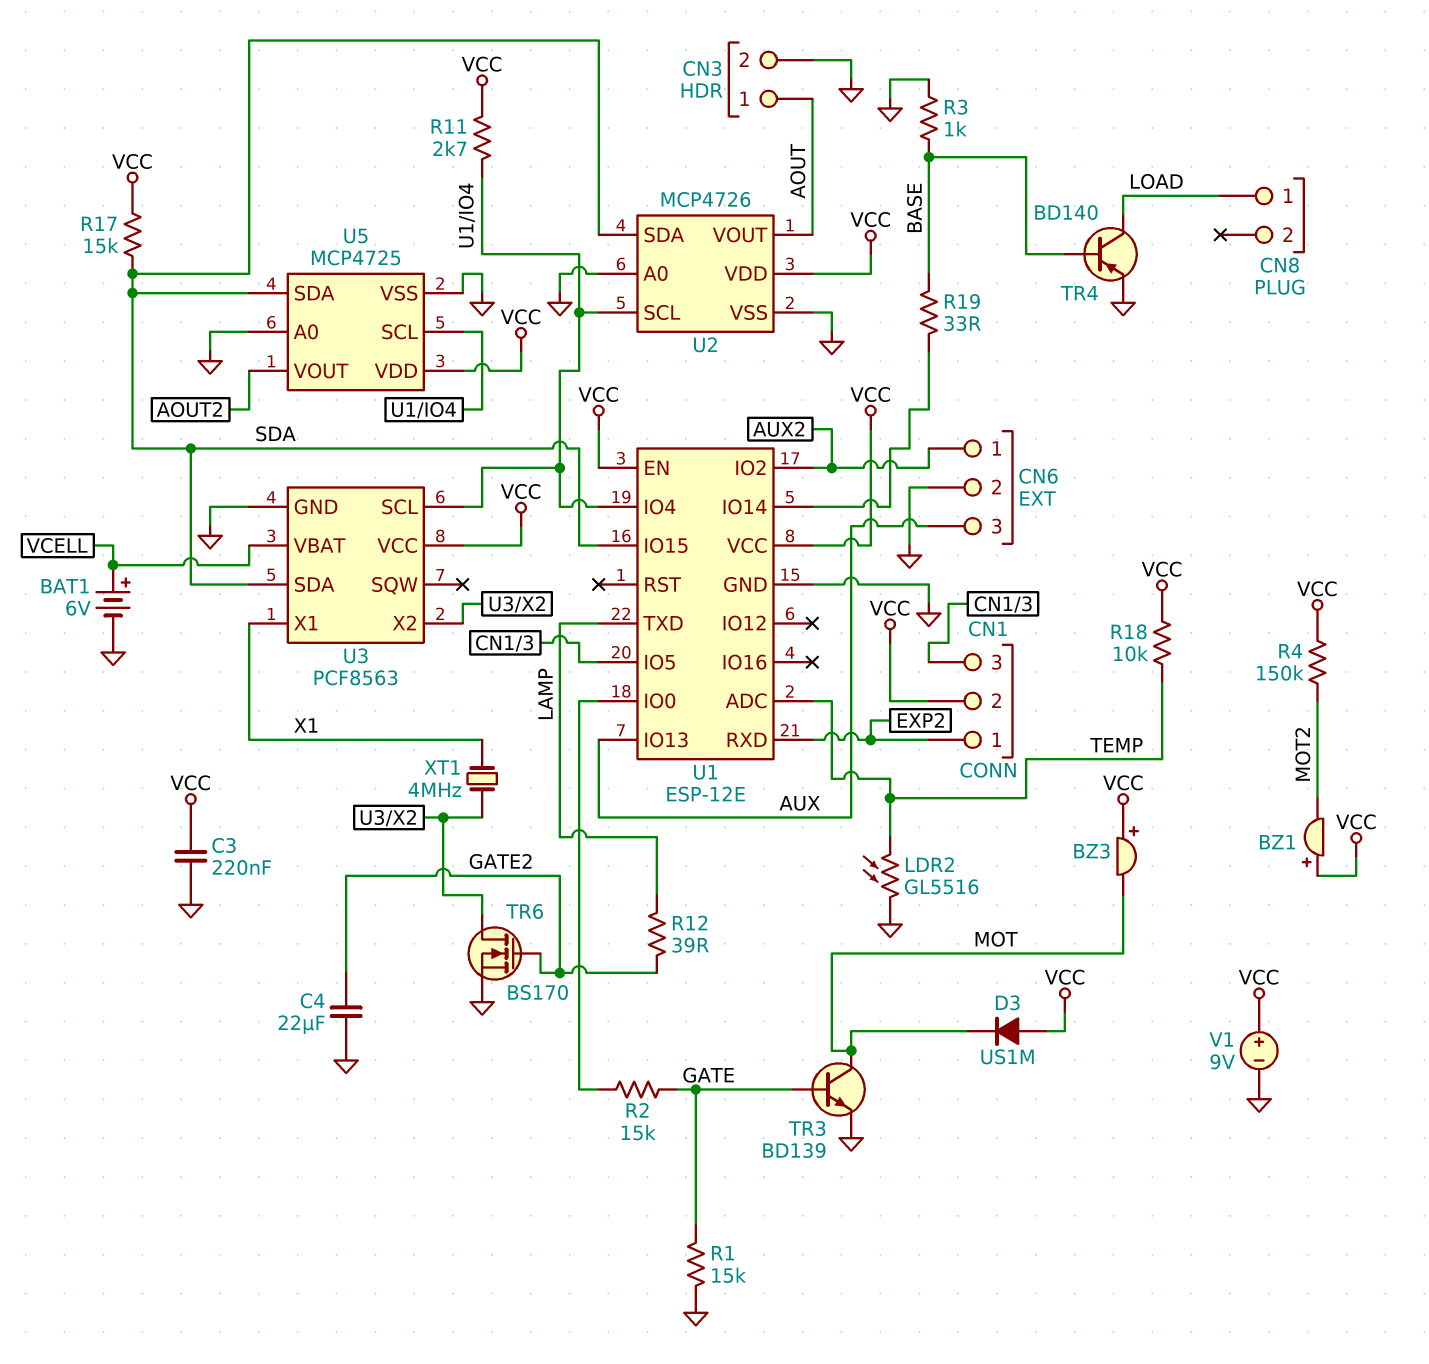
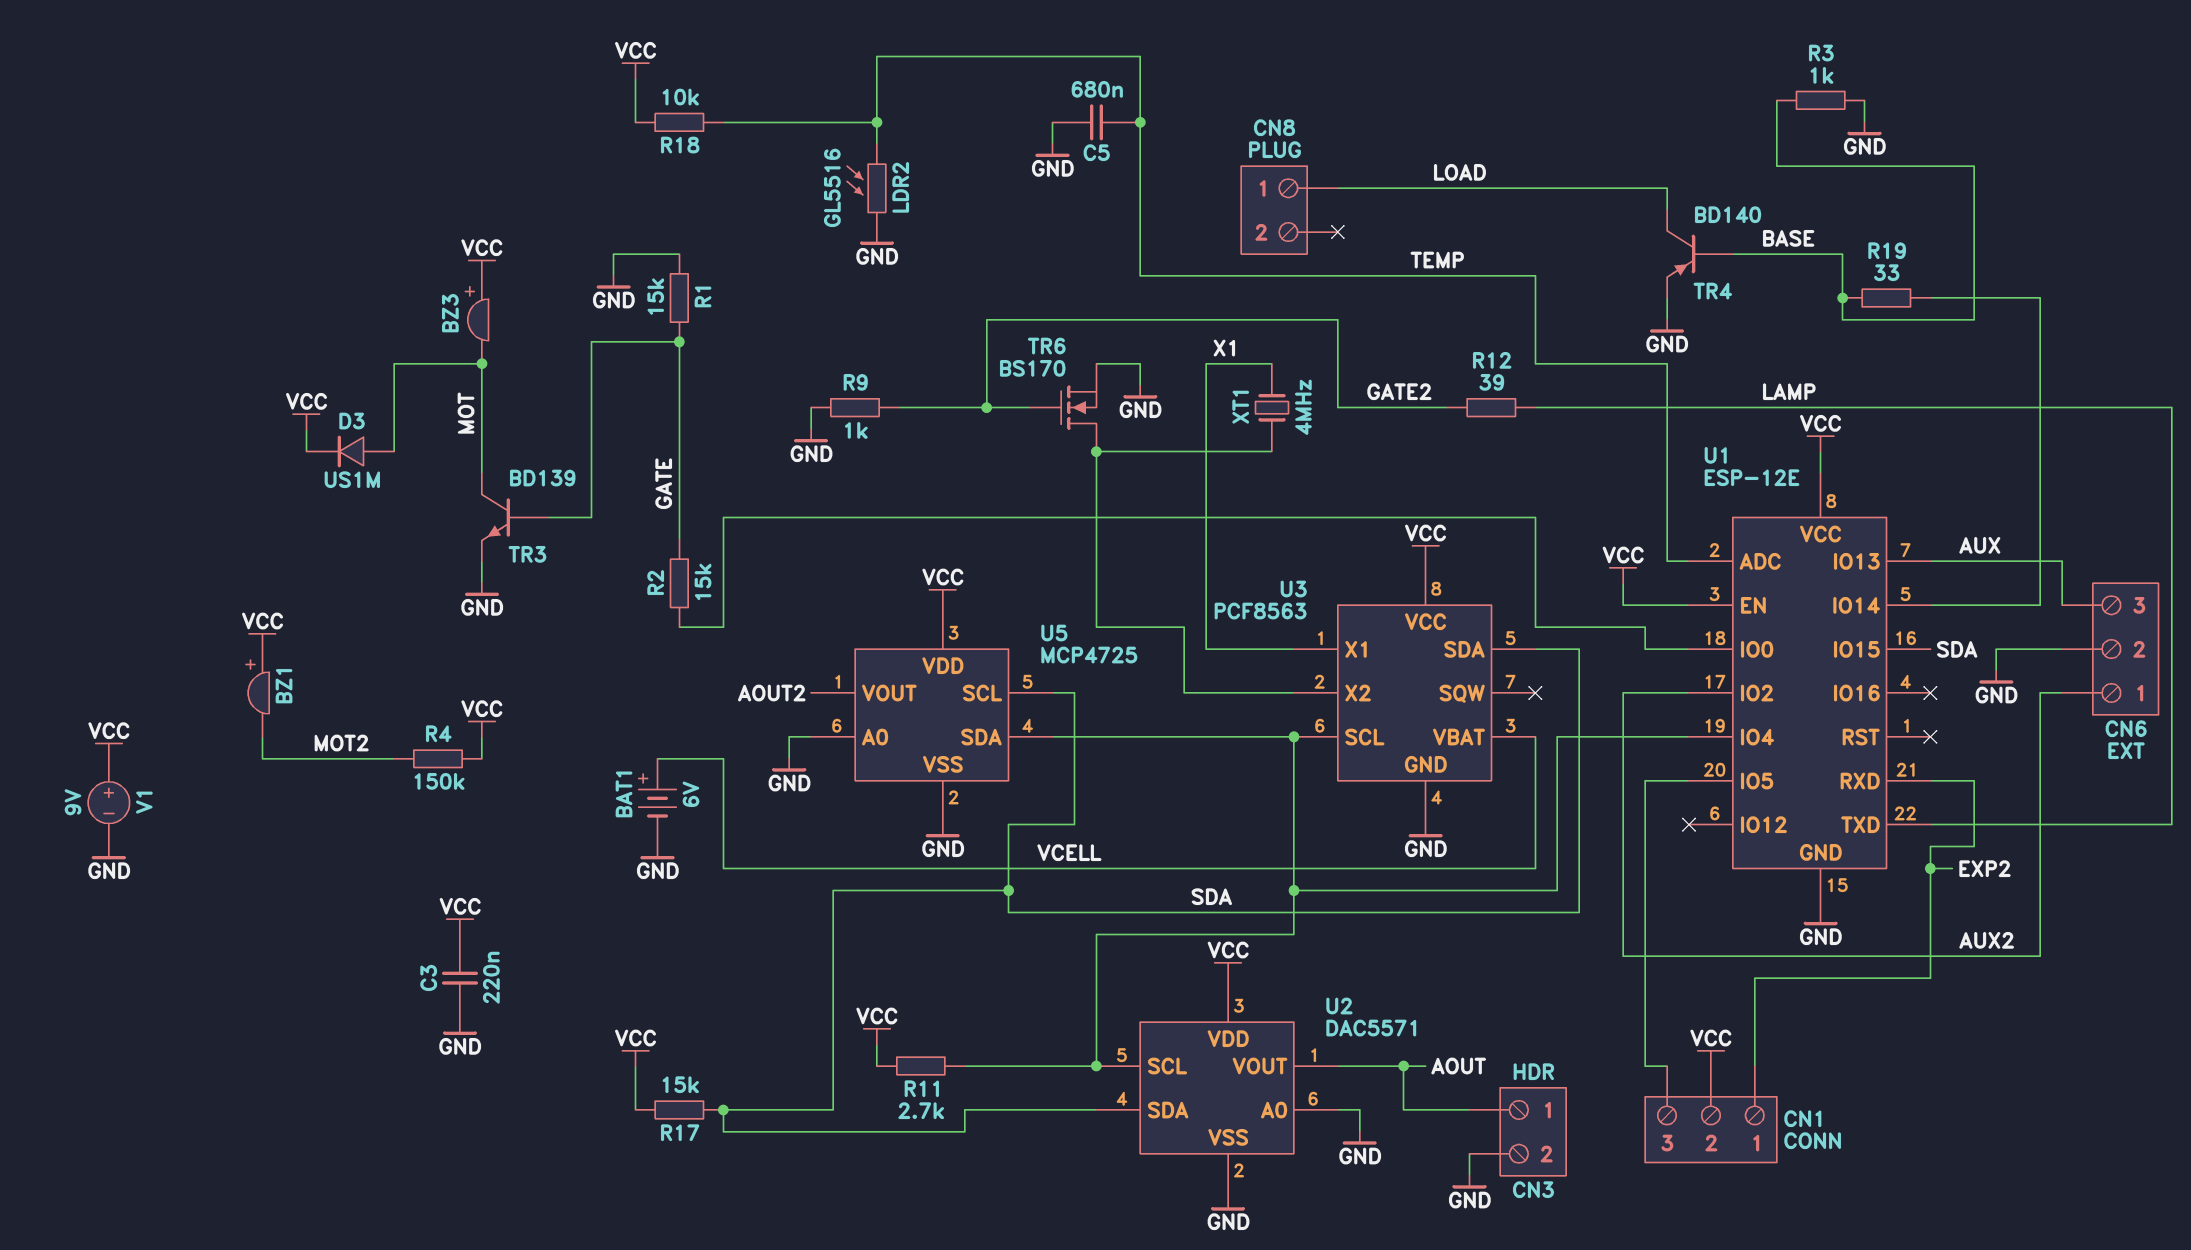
C4: 22uF (GATE2, GND) -> none
C5: none -> 680nF (GND, TEMP)
D3: diode US1M (A VCC, K MOT) -> diode US1M (A MOT, K VCC)
R9: none -> 1k (GATE2, GND)
U2: MCP4726 -> DAC5571
U5 pin SCL: U1/IO4 -> SDA
U5 pin SDA: SDA -> U1/IO4

